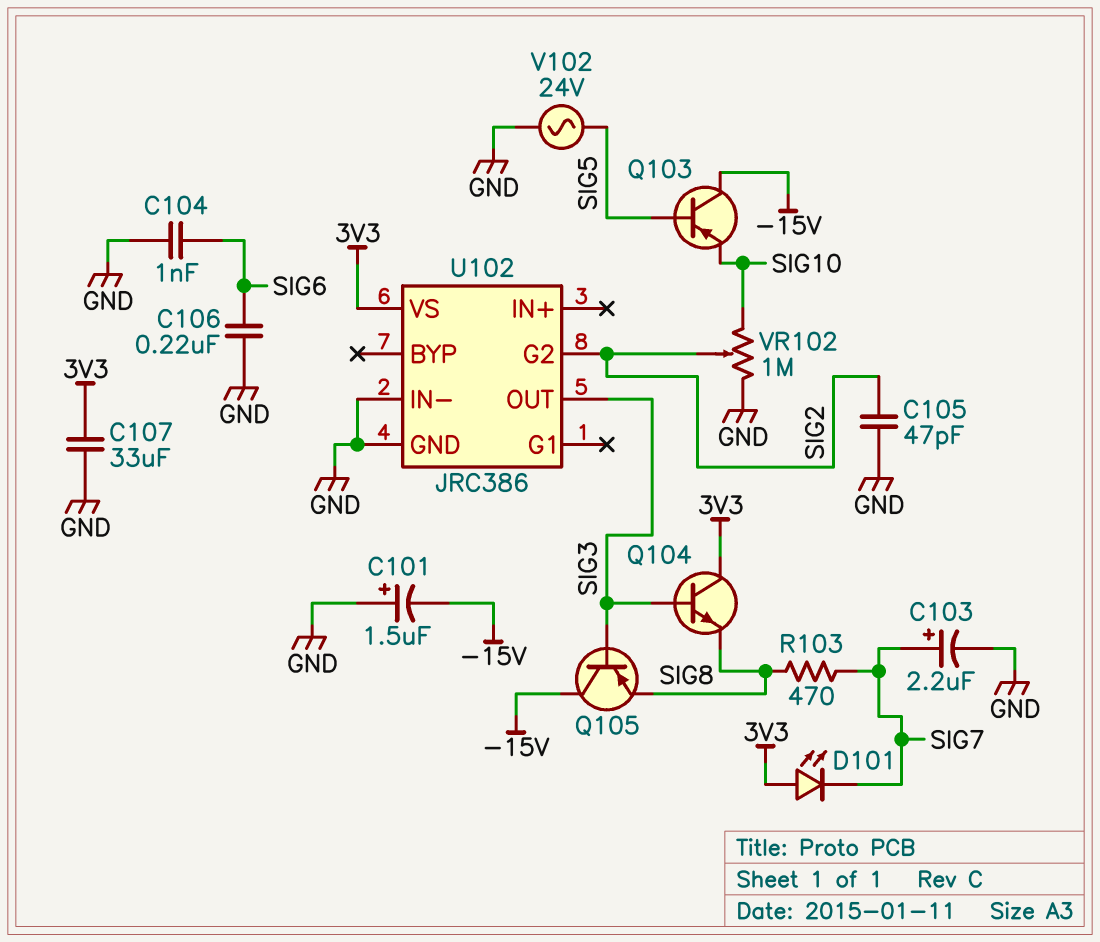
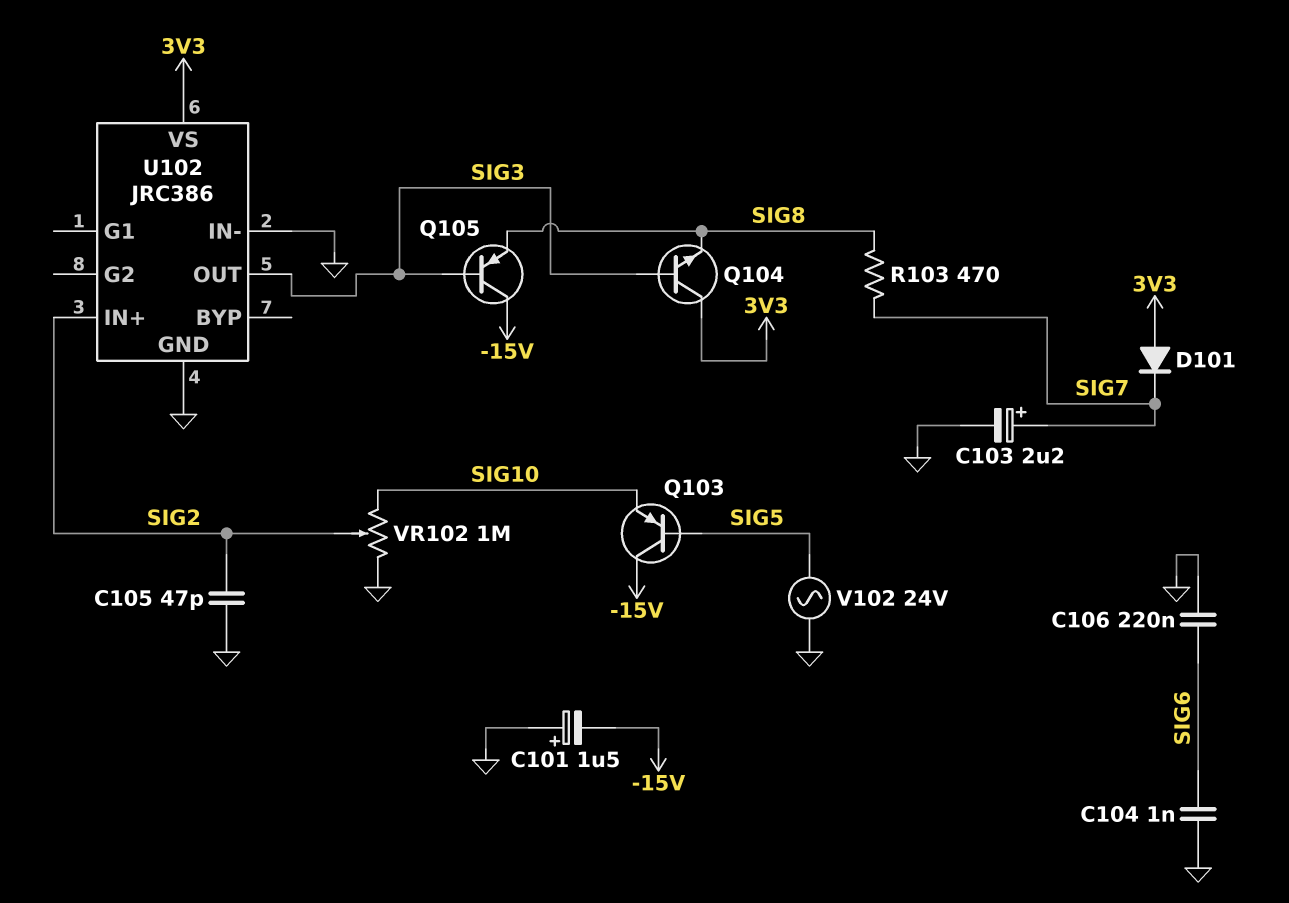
C107: 33uF (3V3, GND) -> none
D101: LED (A 3V3, K SIG7) -> diode (A 3V3, K SIG7)
U102 pin G2: SIG2 -> none
U102 pin IN+: none -> SIG2

